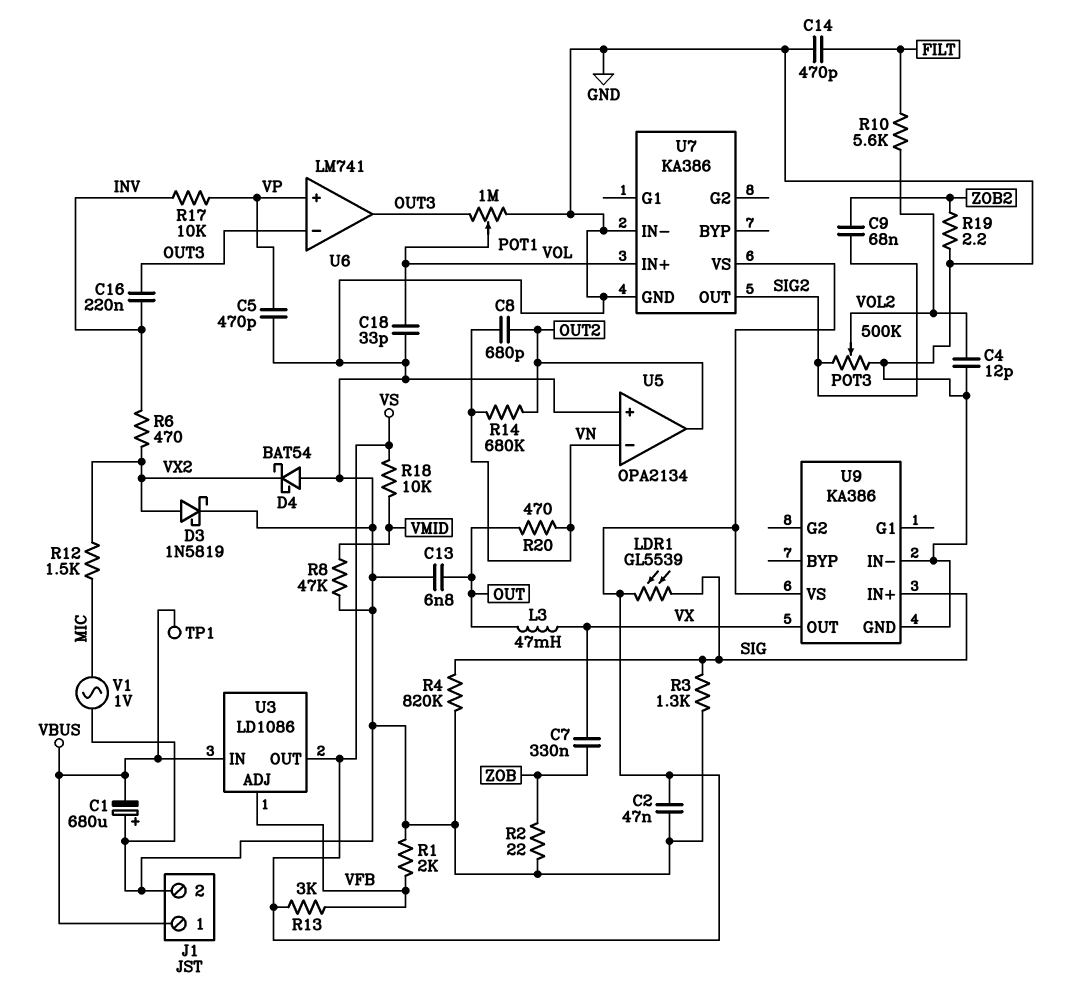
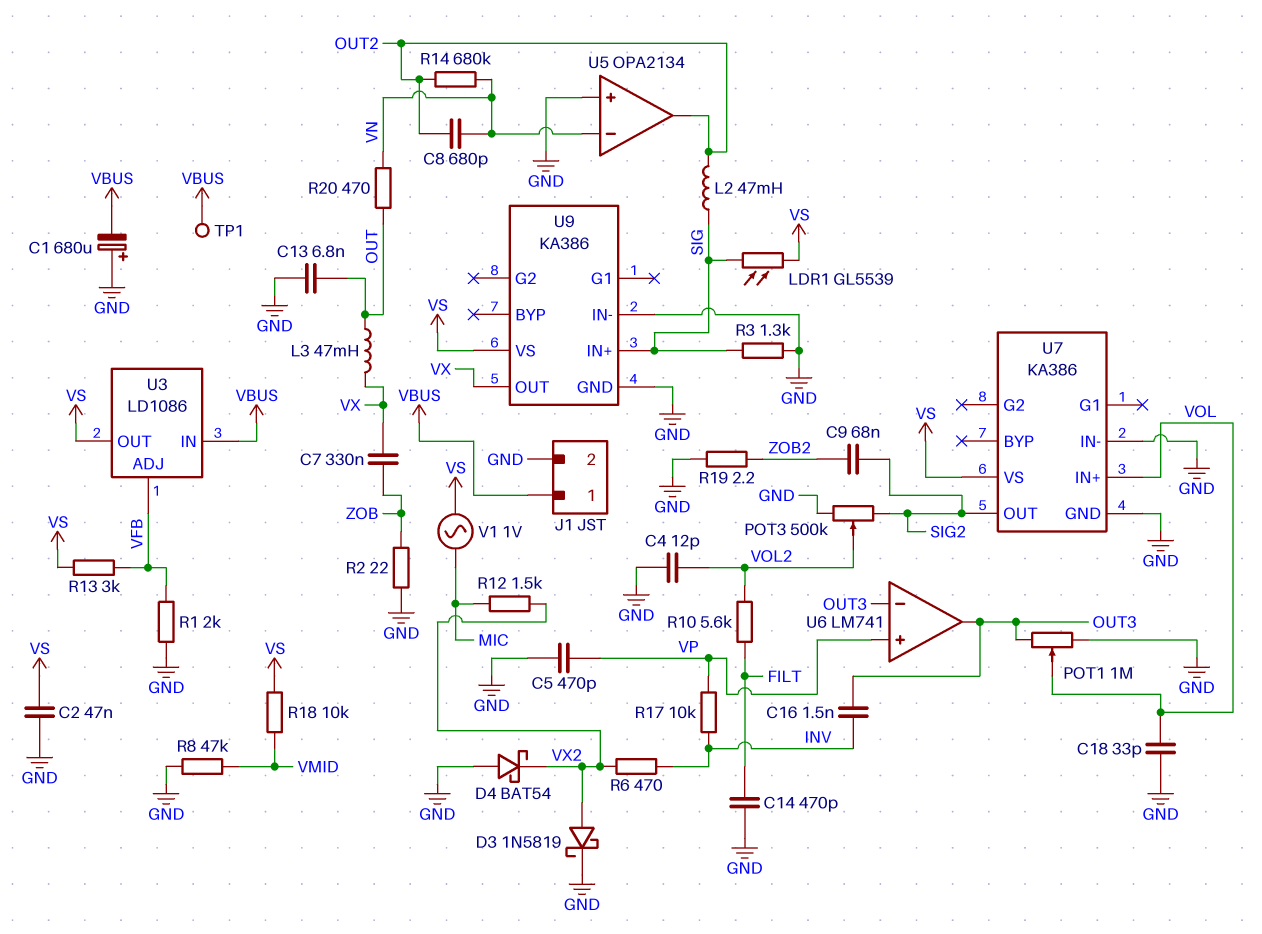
C16: 220nF (INV, OUT3) -> 1.5nF (INV, OUT3)
L2: none -> 47mH (OUT2, SIG)
R4: 820k (GND, SIG) -> none
V1: AC 1V (GND, MIC) -> AC 1V (MIC, VS)

